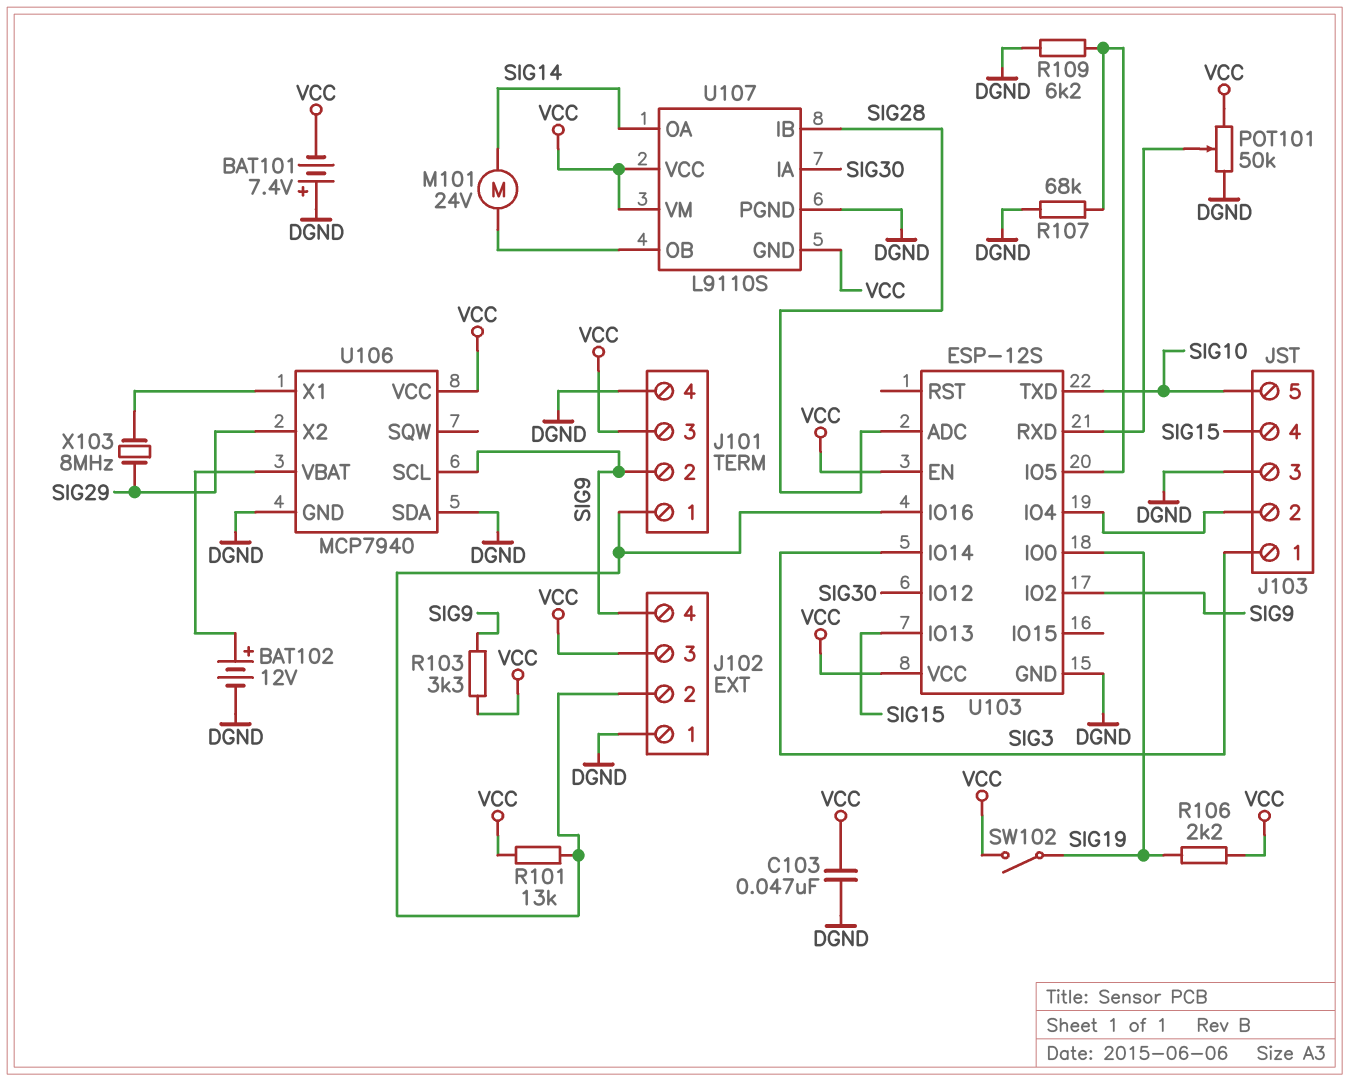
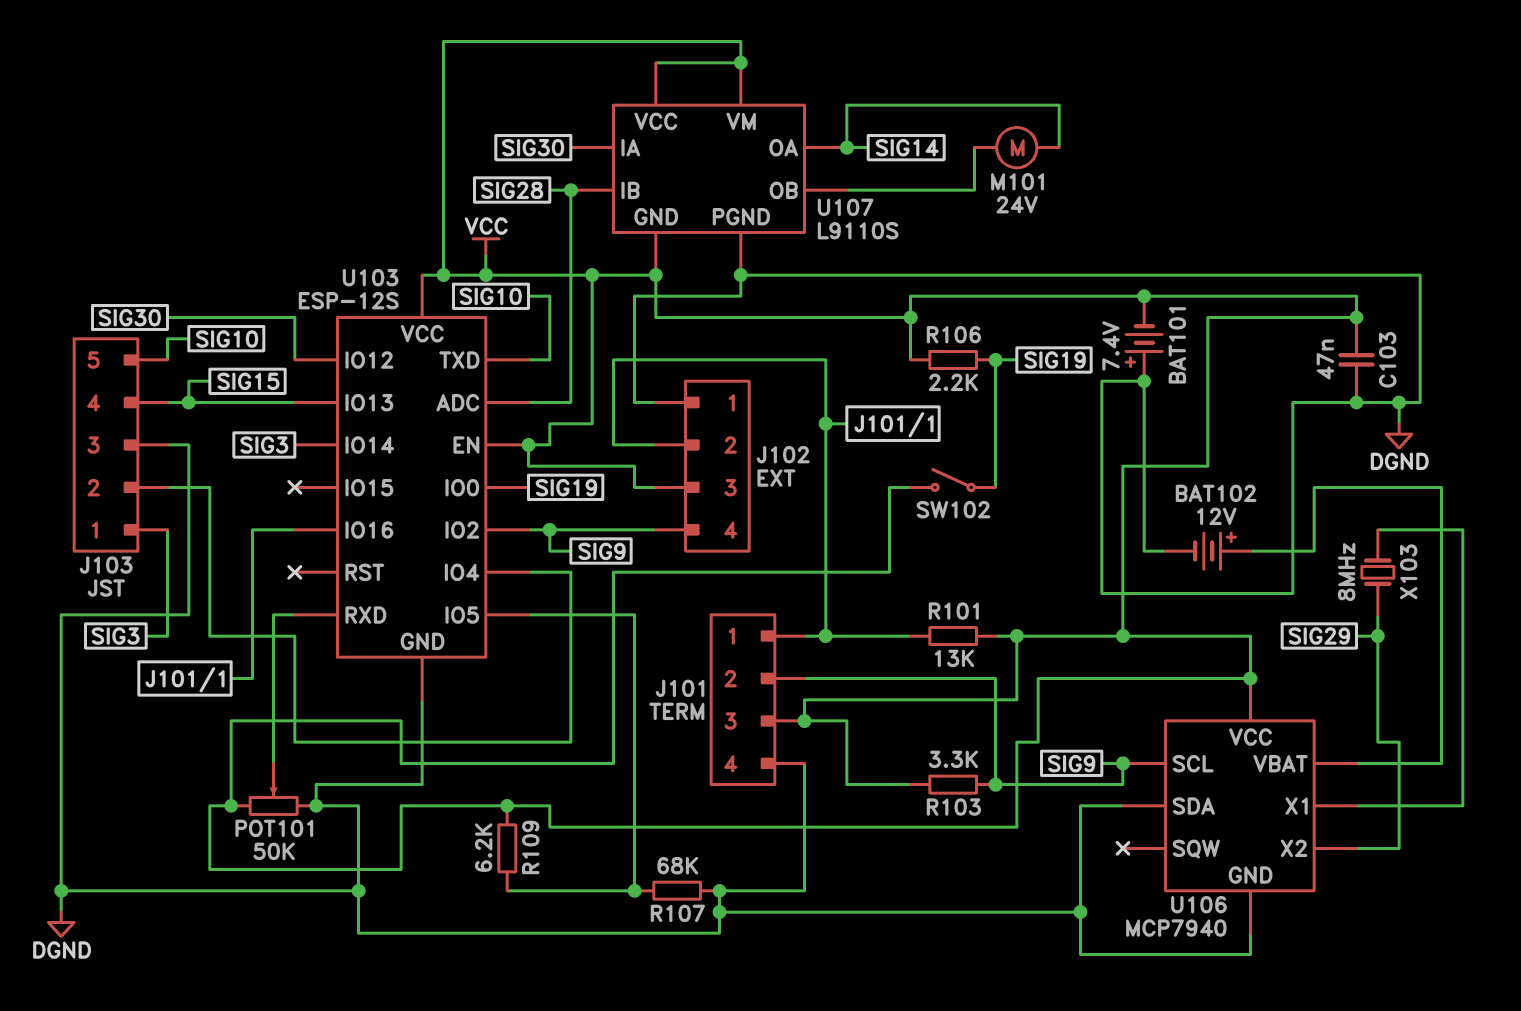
R109: 6.2k (DGND, U103/IO5) -> 6.2k (U103/IO5, VCC)

